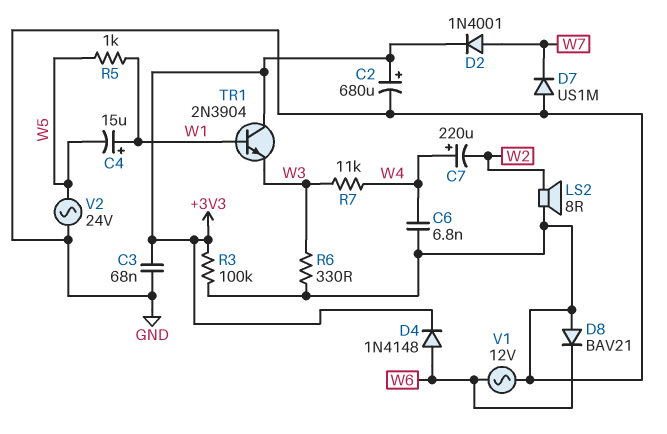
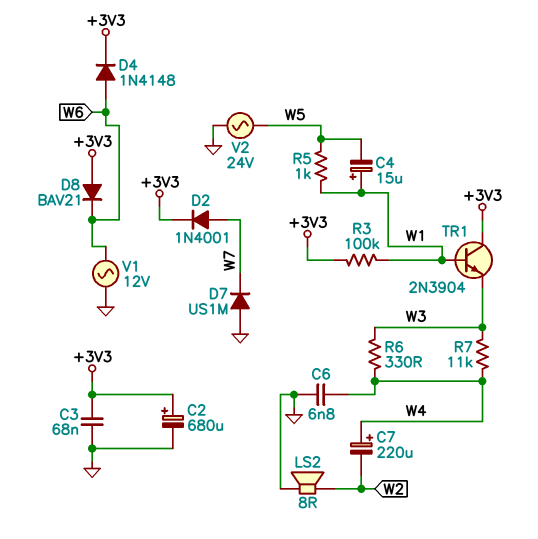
D8: diode BAV21 (A GND, K W6) -> diode BAV21 (A +3V3, K W6)
R3: 100k (+3V3, GND) -> 100k (+3V3, W1)
R6: 330 (GND, W3) -> 330 (W3, W4)

